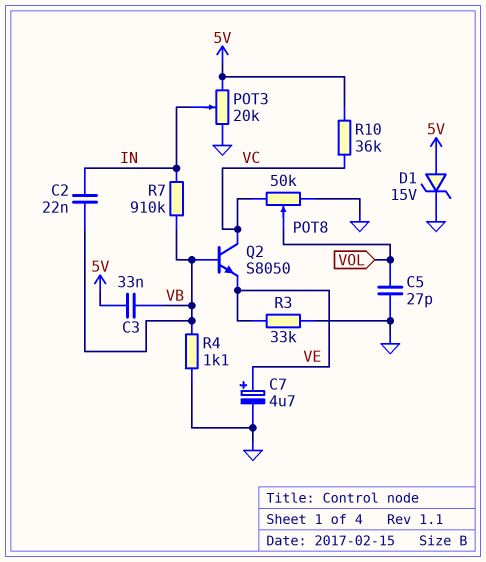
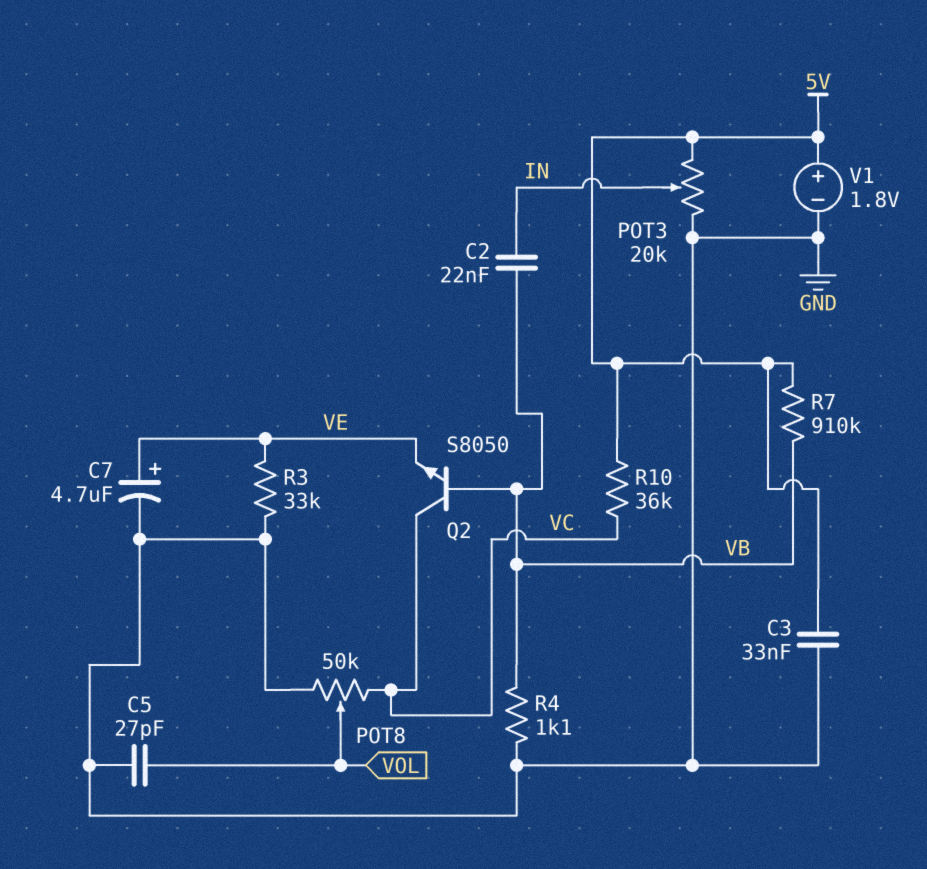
C3: 33nF (5V, VB) -> 33nF (5V, GND)
D1: zener 15V (A 5V, K GND) -> none
R7: 910k (IN, VB) -> 910k (5V, VB)
V1: none -> 1.8V (plus 5V, minus GND)

